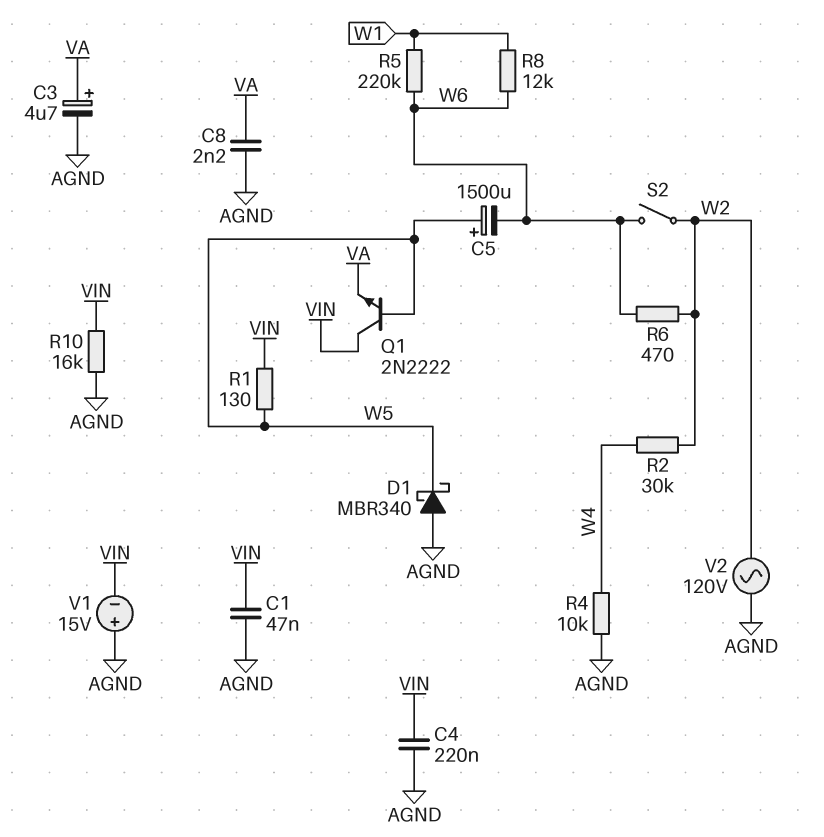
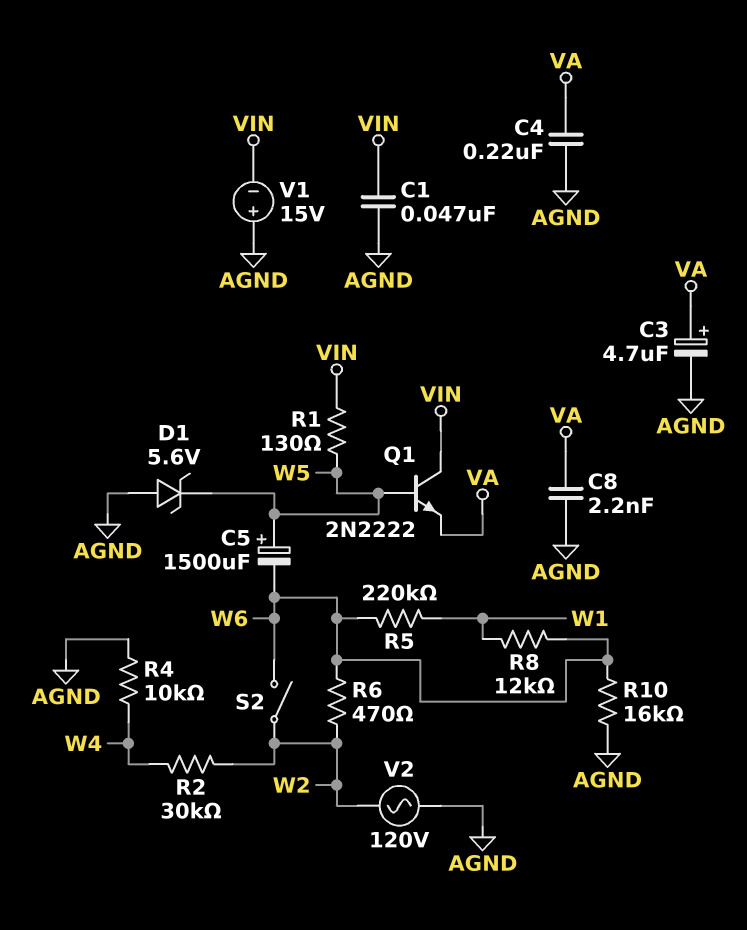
C4: 220nF (AGND, VIN) -> 220nF (AGND, VA)
D1: schottky MBR340 (A AGND, K W5) -> zener 5.6V (A AGND, K W5)
R10: 16k (AGND, VIN) -> 16k (AGND, W6)

